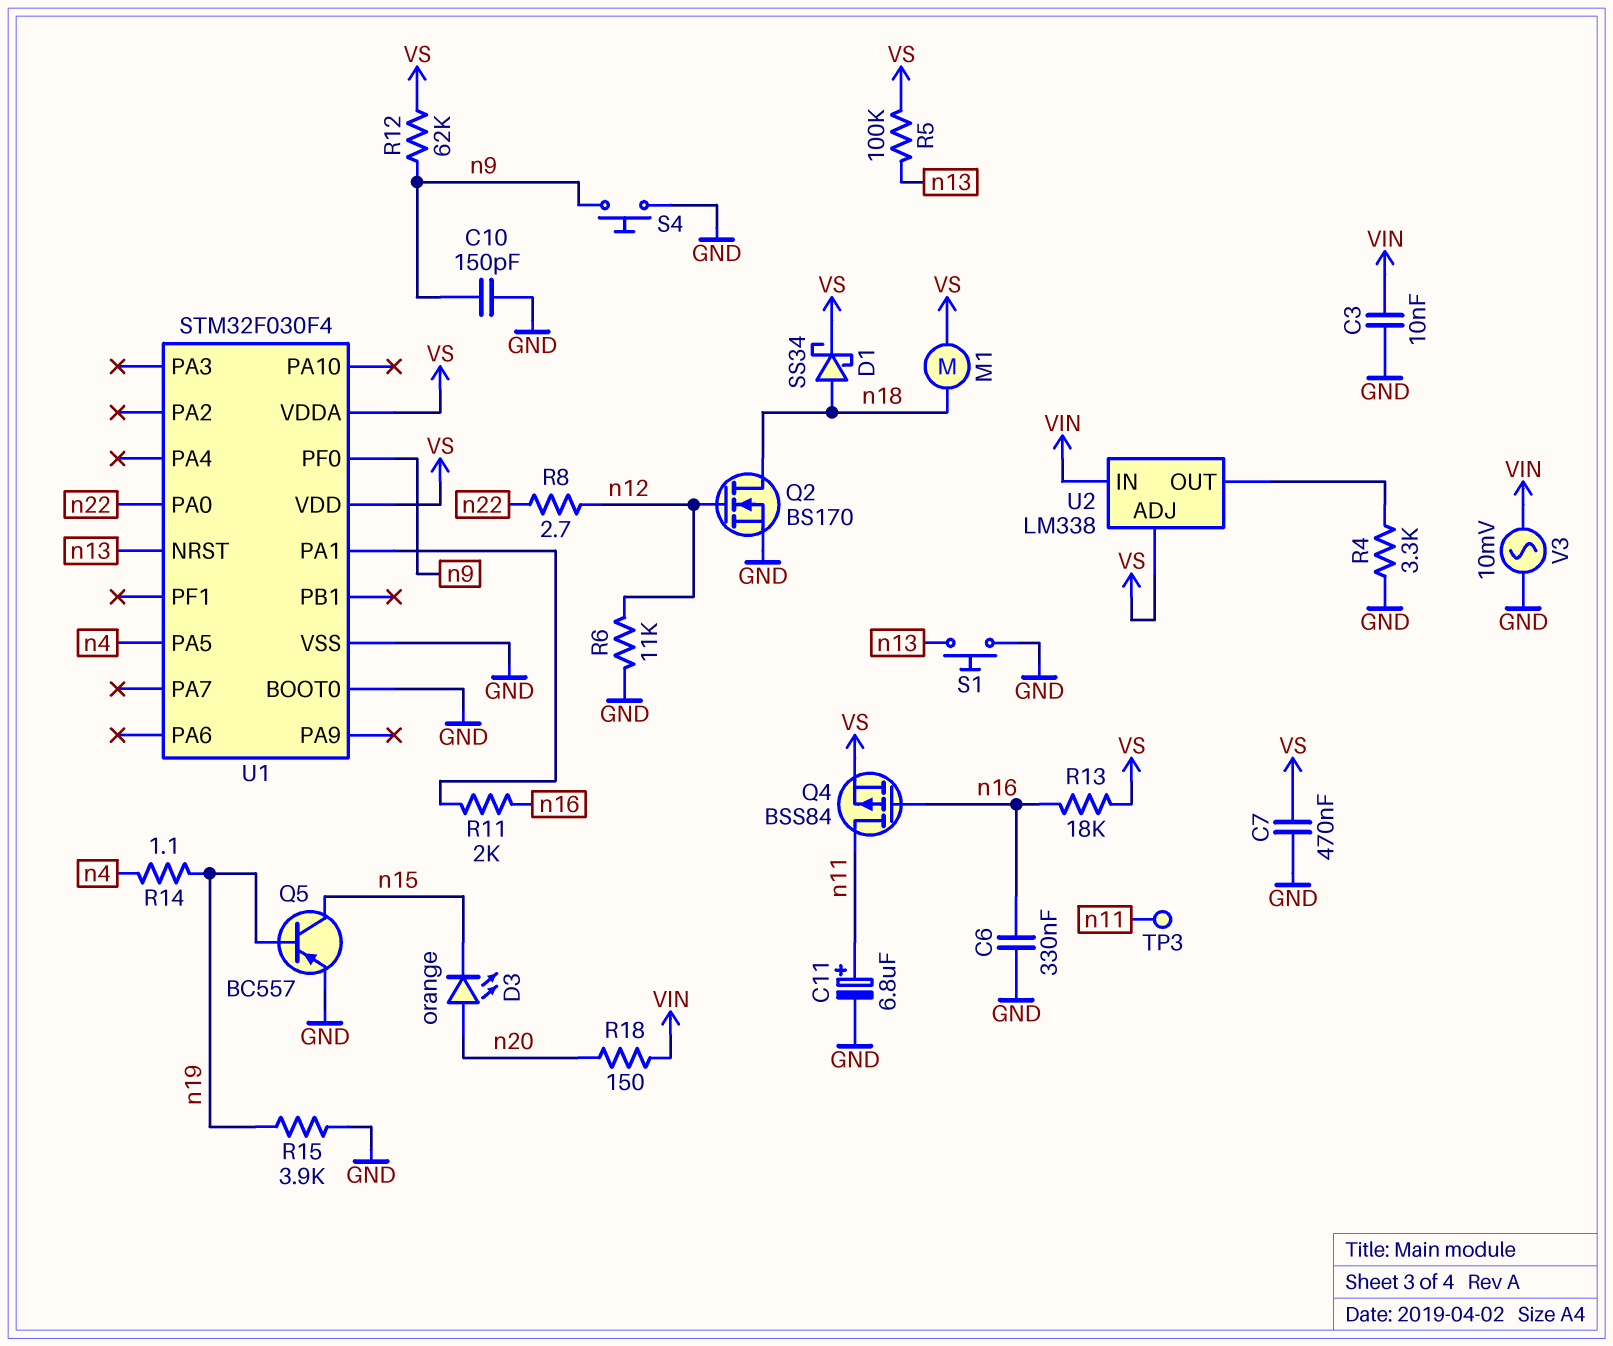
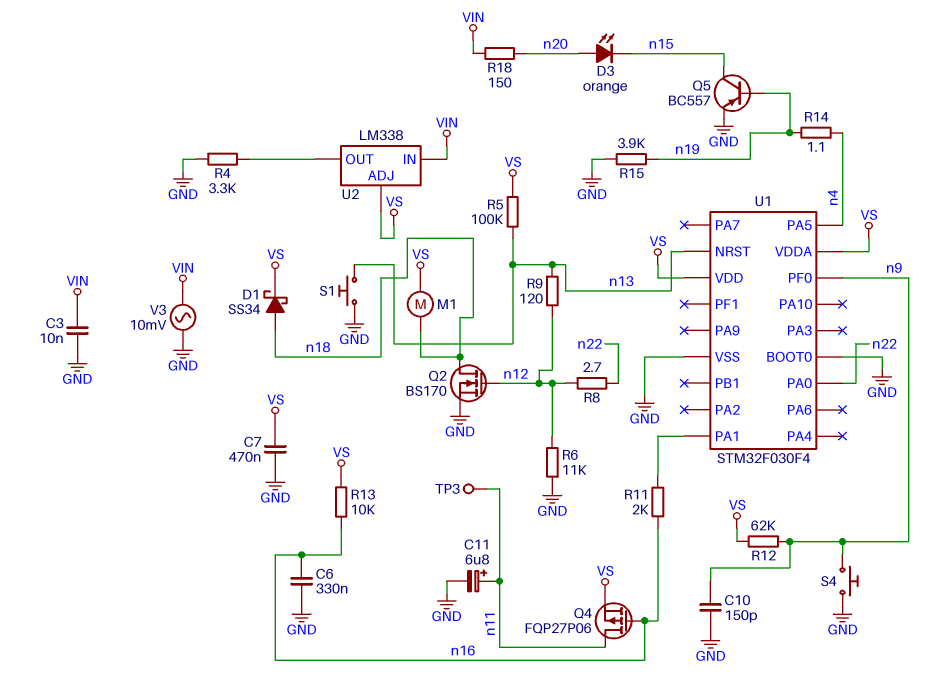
Q4: PMOS BSS84 (G n16, D n11, S VS) -> PMOS FQP27P06 (G n16, D n11, S VS)
R9: none -> 120 (n12, n13)
R13: 18k (VS, n16) -> 10k (VS, n16)

